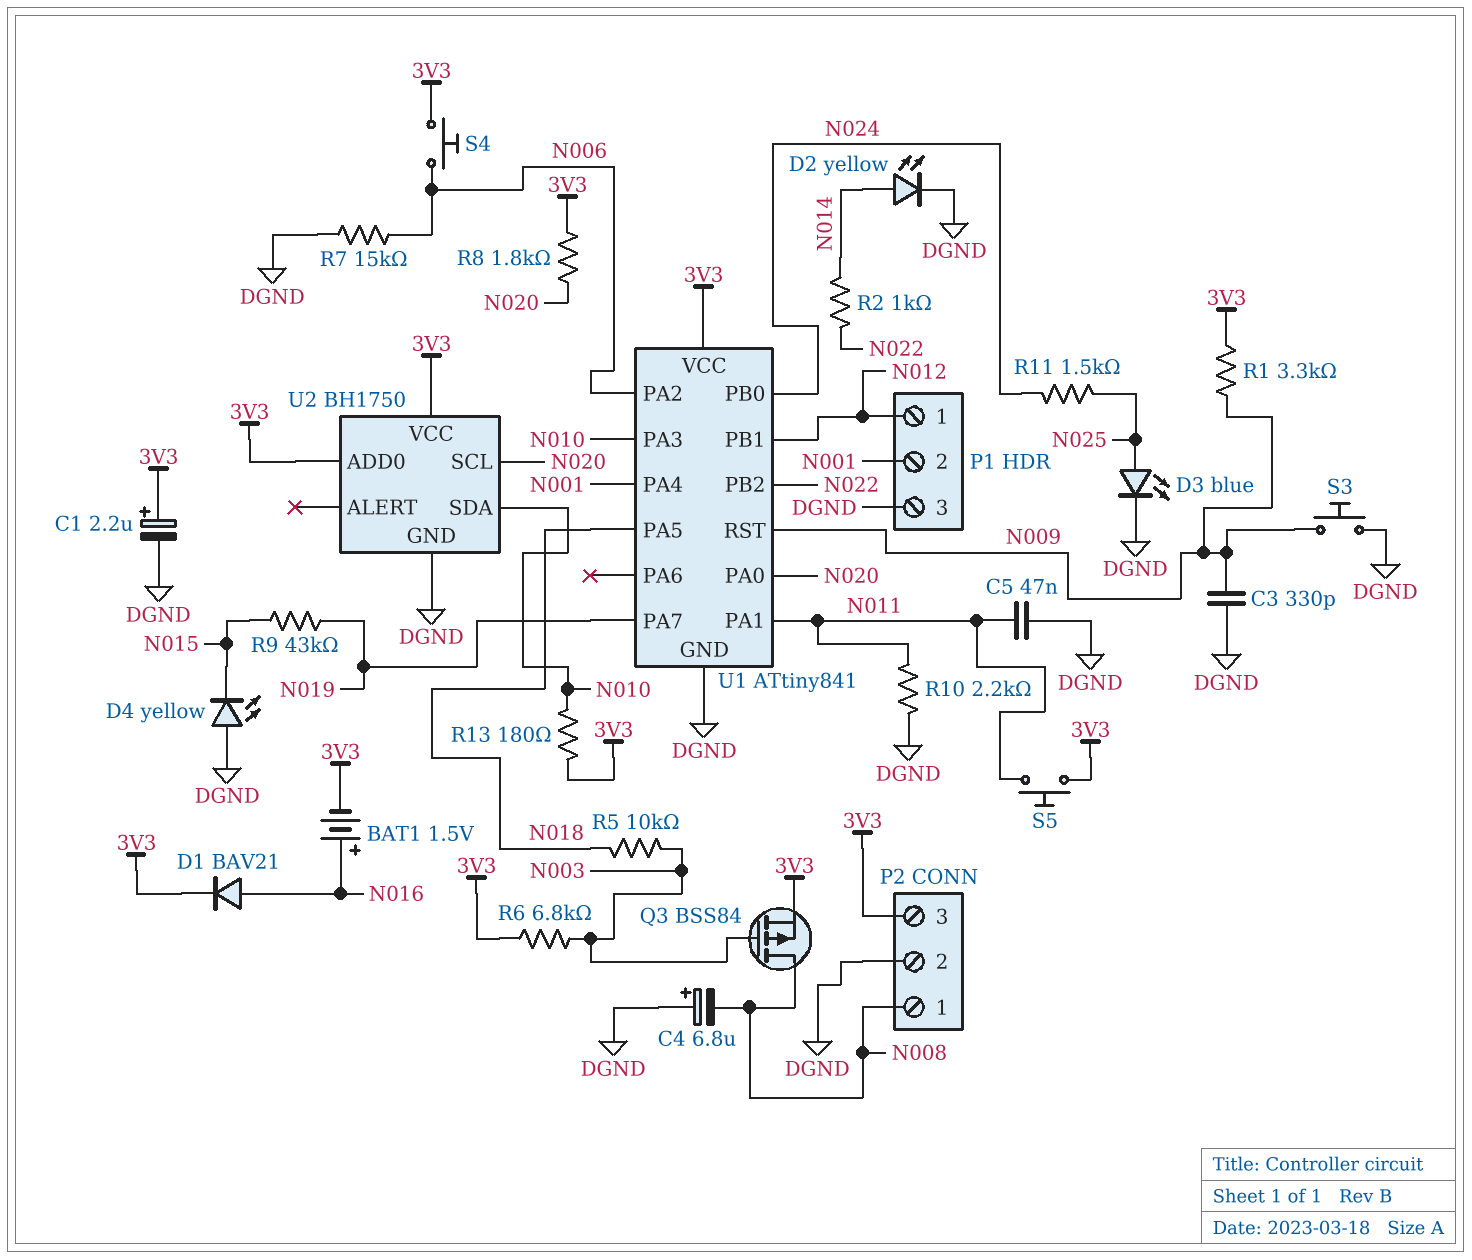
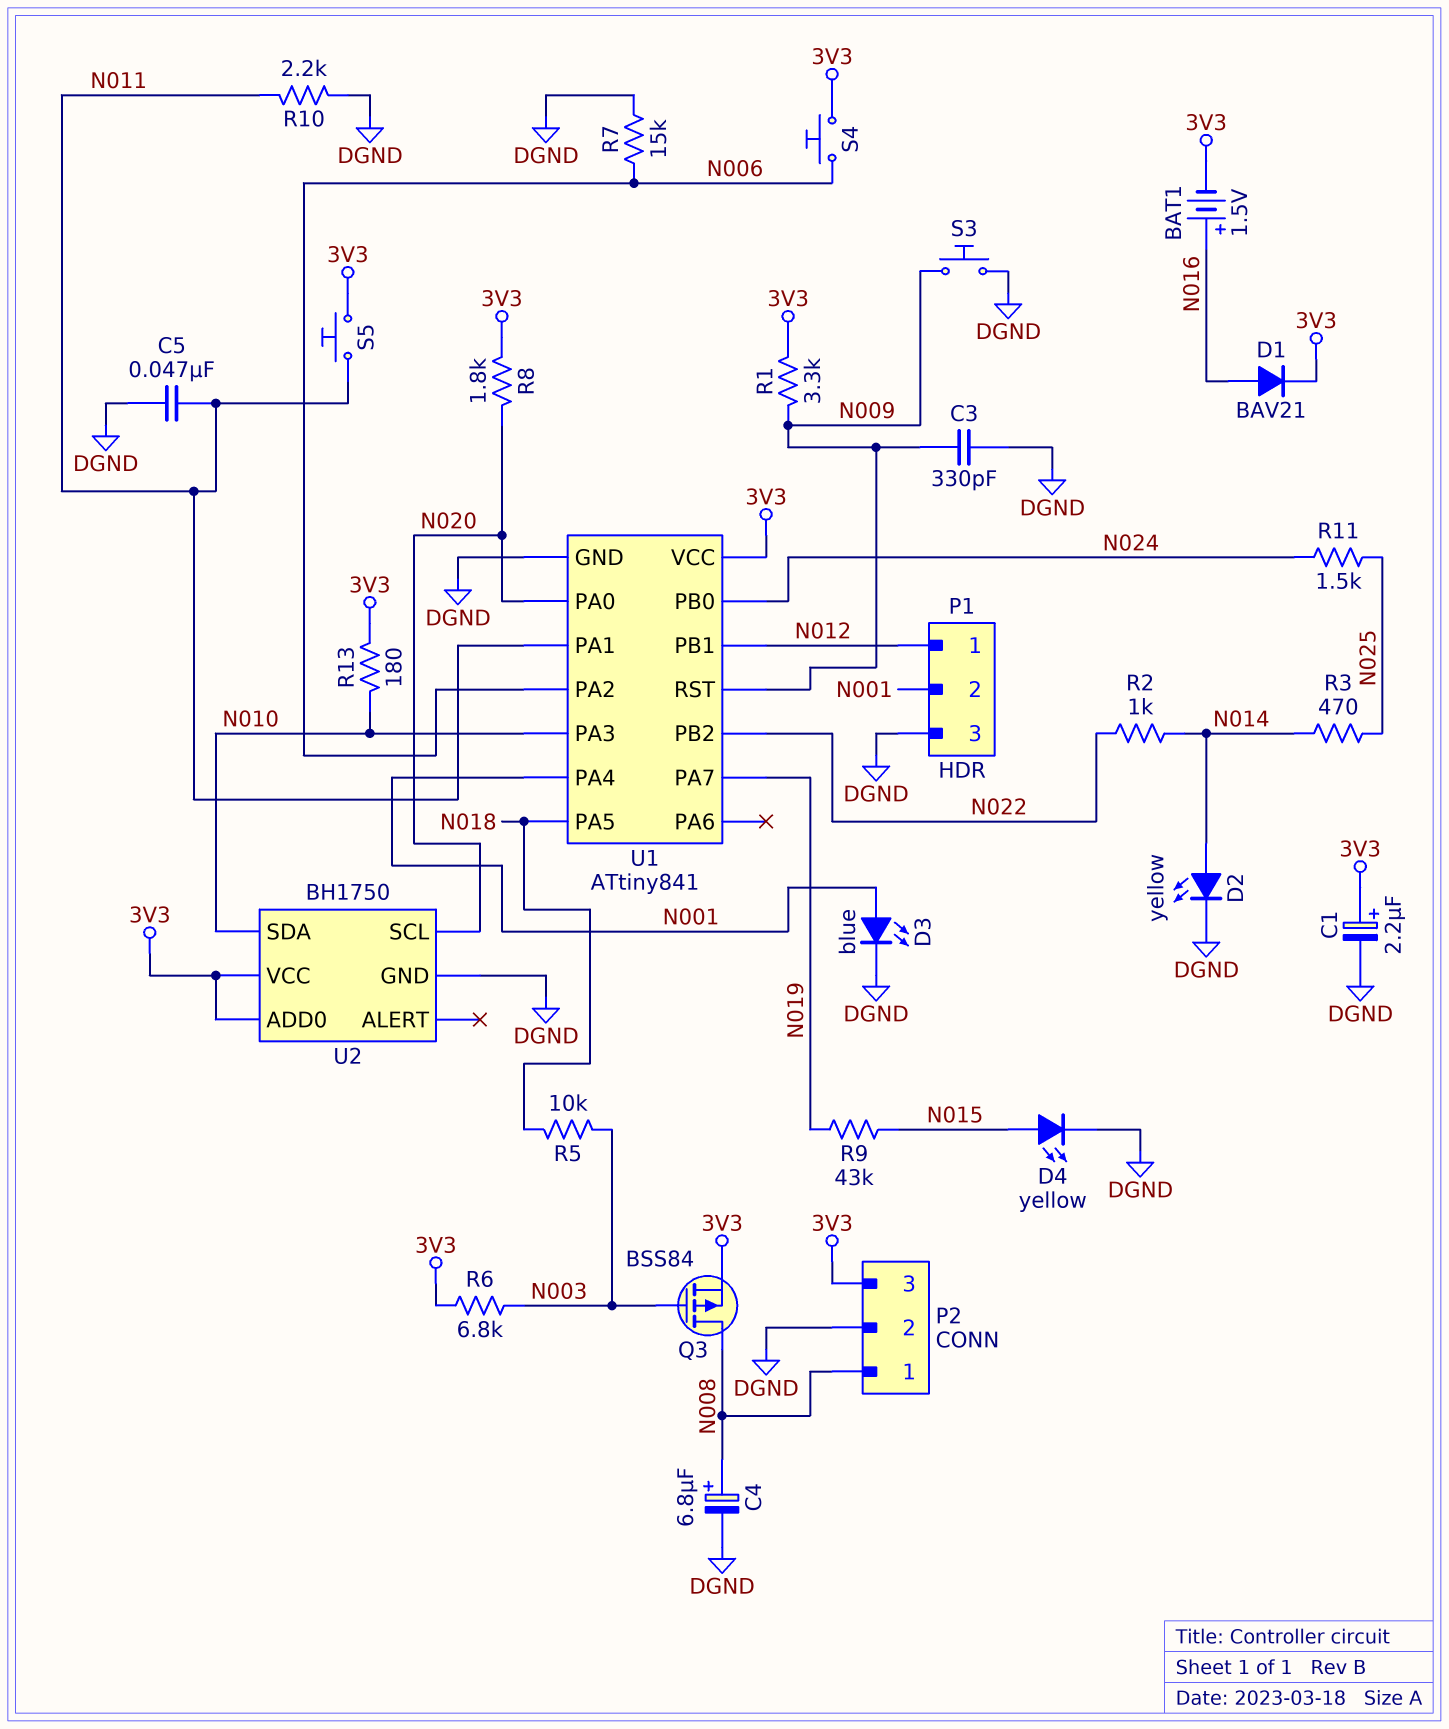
C4: 6.8uF (plus DGND, minus N008) -> 6.8uF (plus N008, minus DGND)
D3: LED blue (A N025, K DGND) -> LED blue (A N001, K DGND)
D4: LED yellow (A DGND, K N015) -> LED yellow (A N015, K DGND)
R3: none -> 470 (N014, N025)

